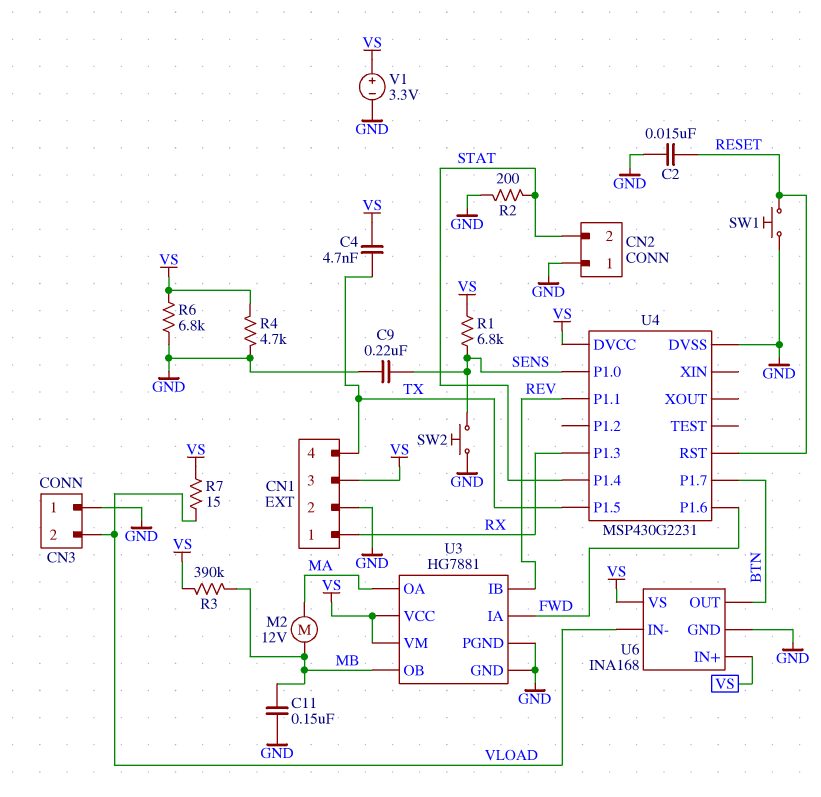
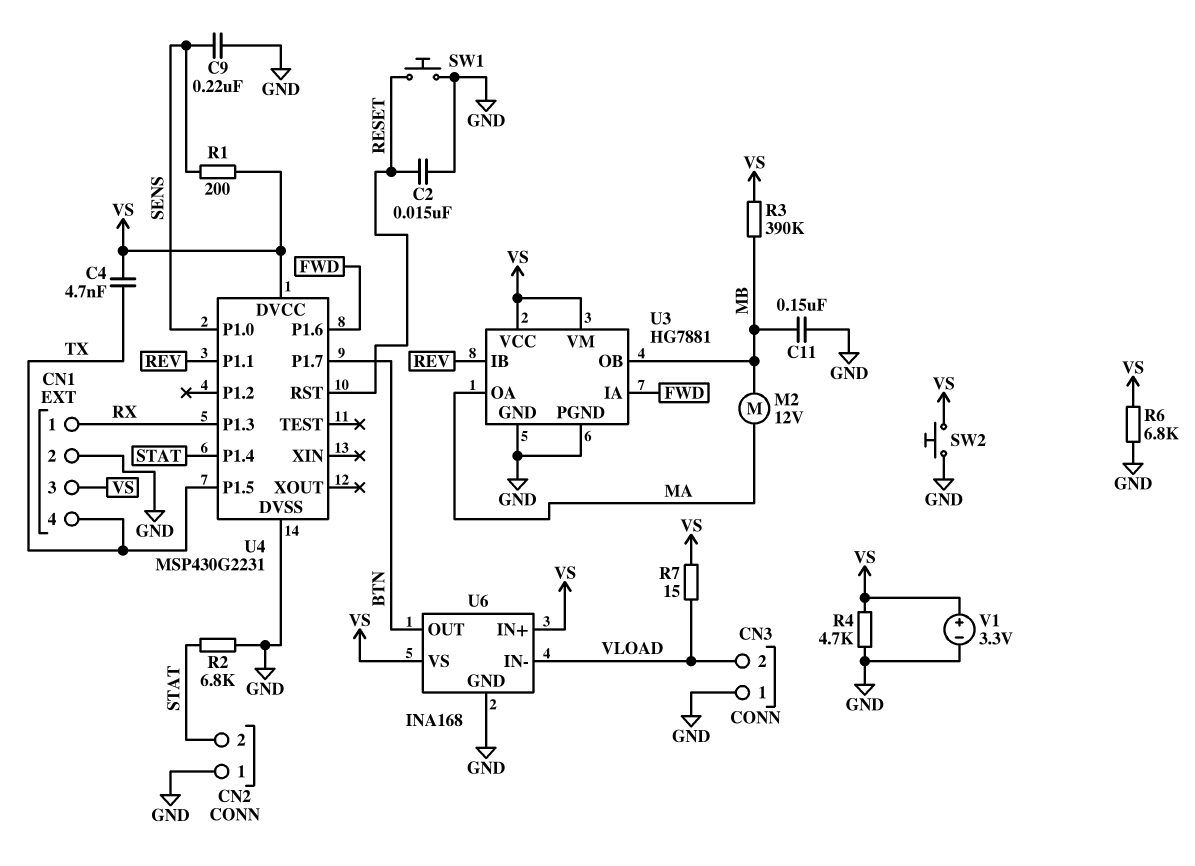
R1: 6.8k (SENS, VS) -> 200 (SENS, VS)
R2: 200 (GND, STAT) -> 6.8k (GND, STAT)
SW2: button (GND, SENS) -> button (GND, VS)

